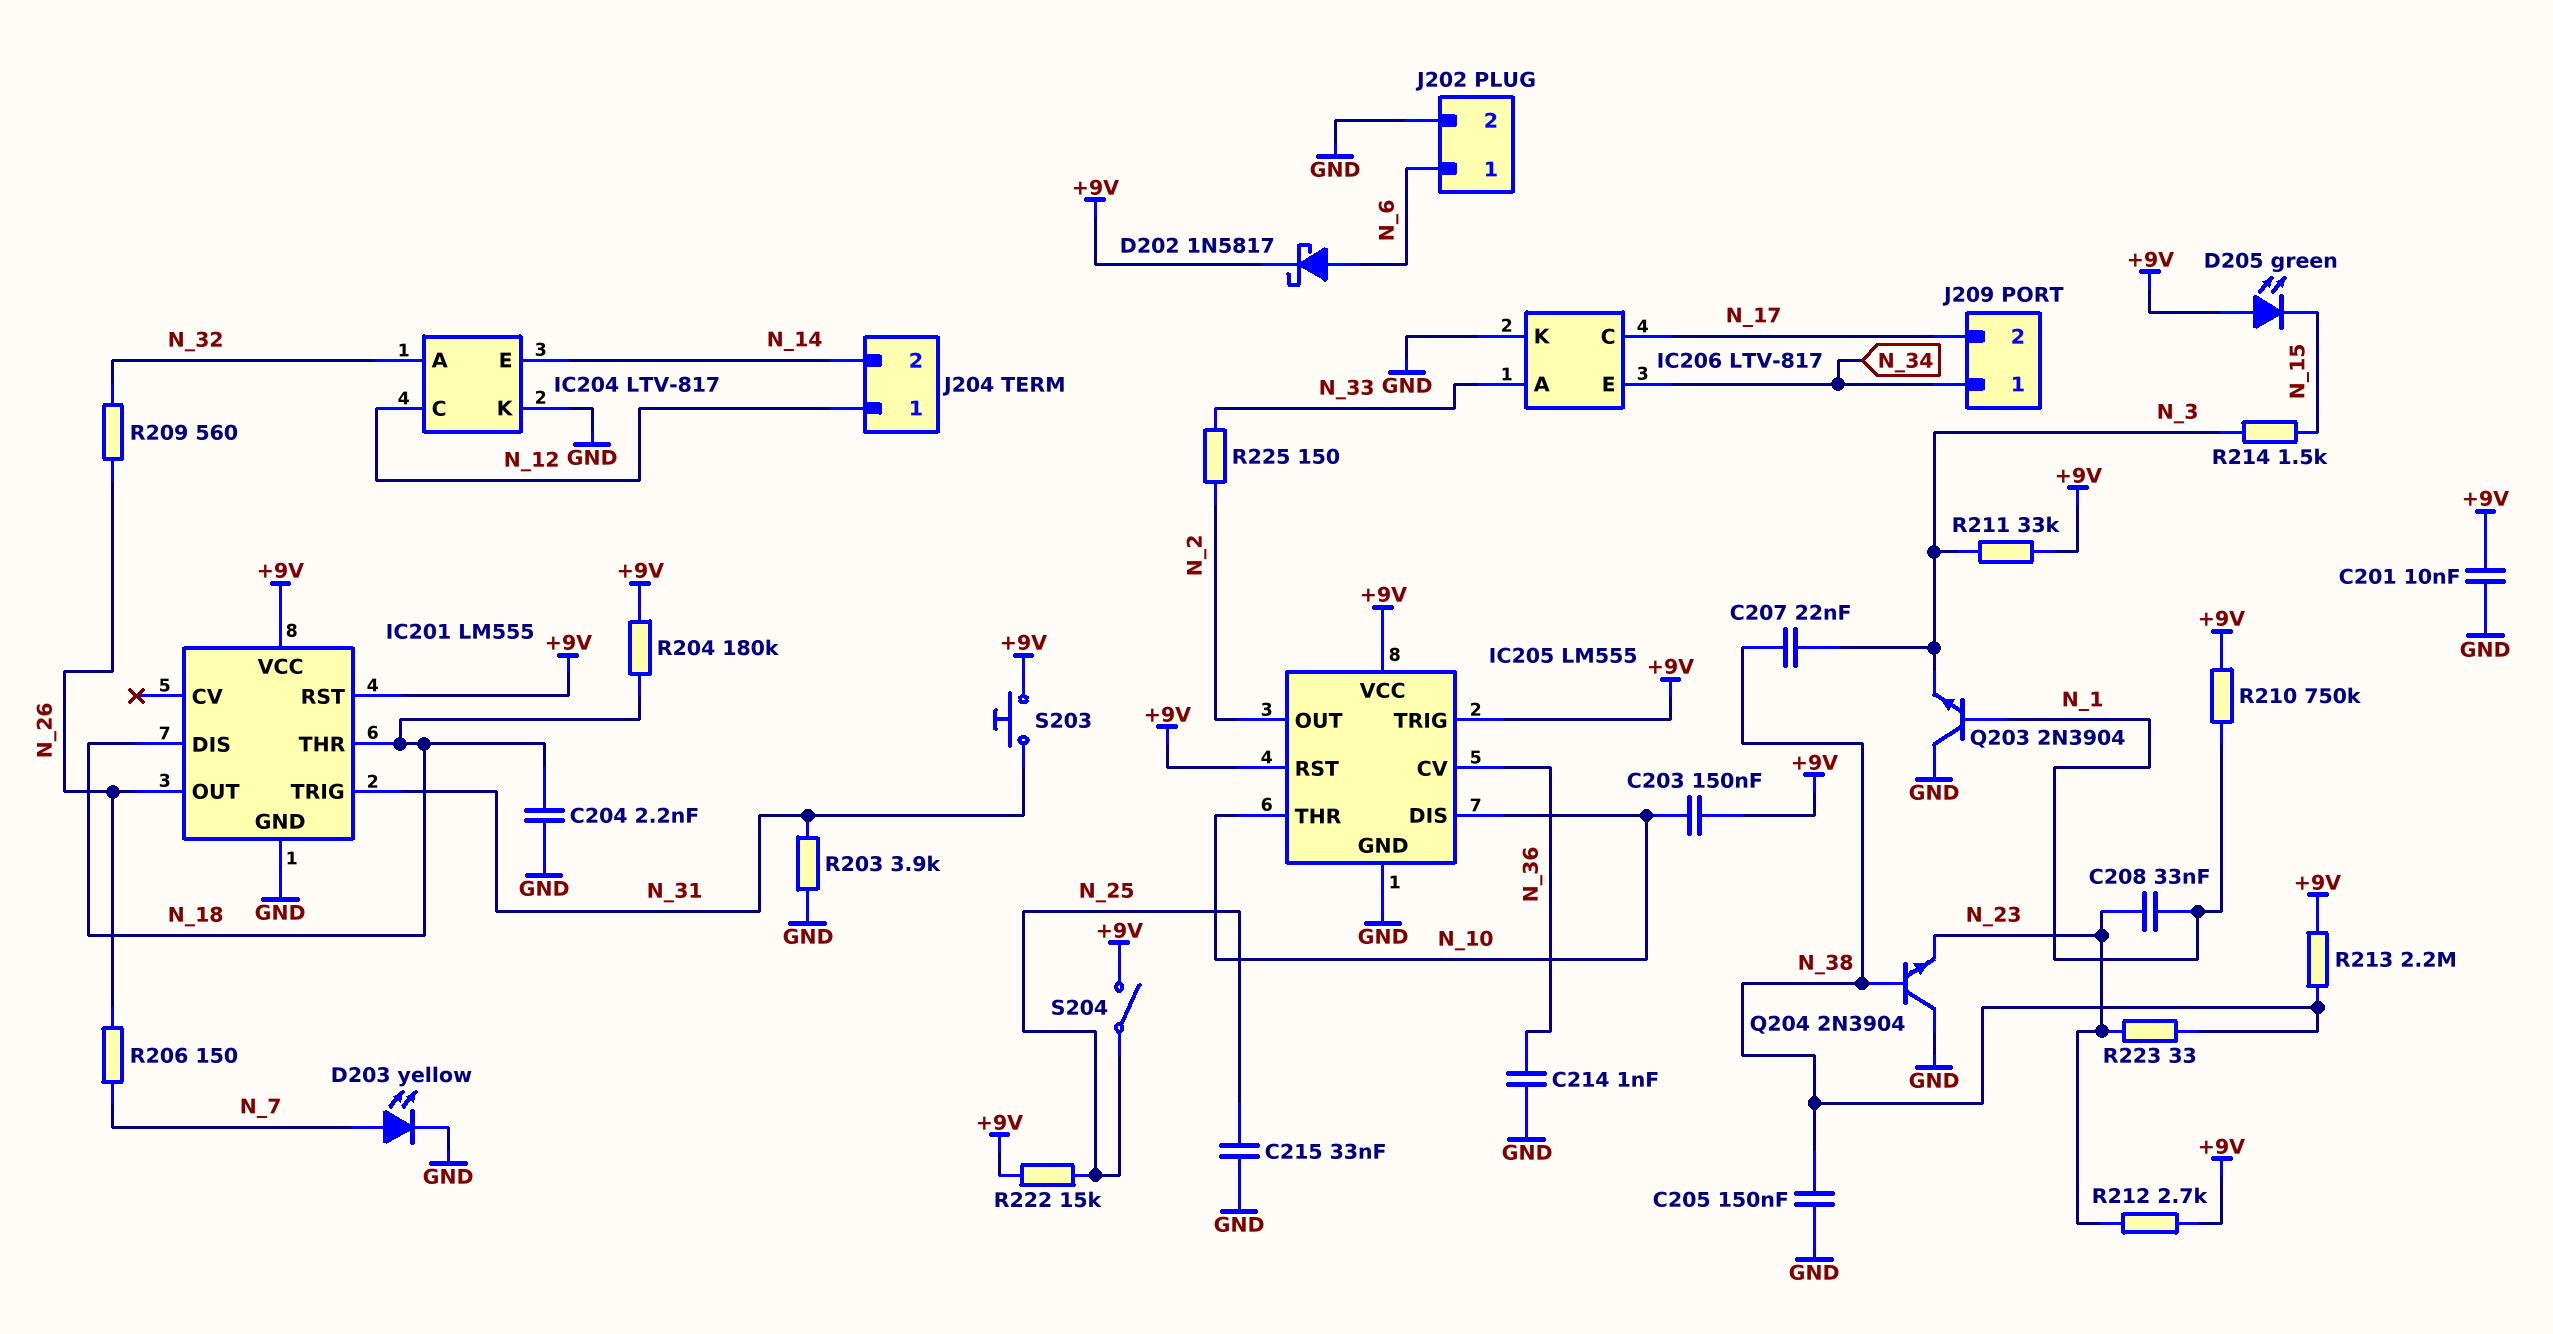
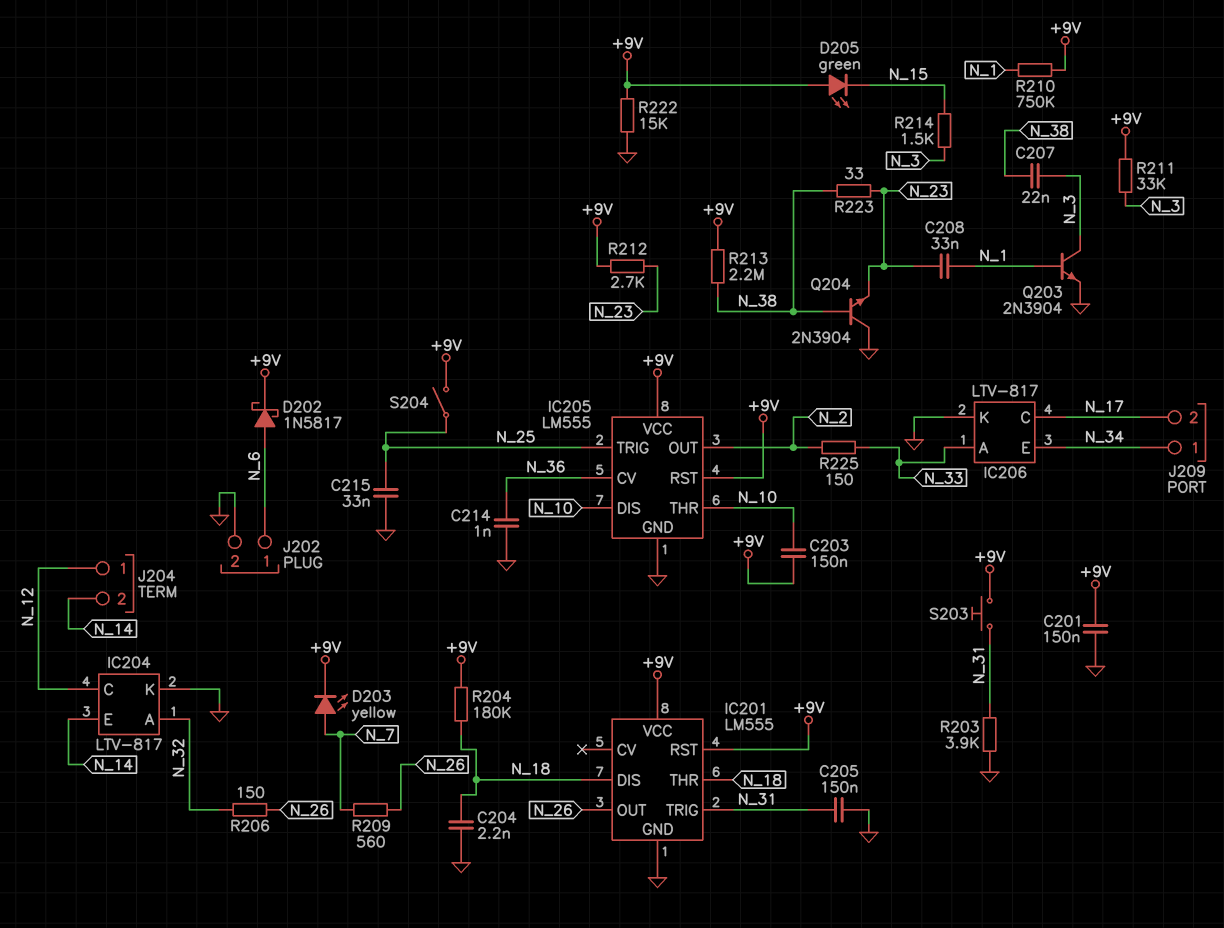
C201: 10nF (+9V, GND) -> 150nF (+9V, GND)
C205: 150nF (GND, N_38) -> 150nF (GND, N_31)
D203: LED yellow (A N_7, K GND) -> LED yellow (A N_7, K +9V)
IC205 pin TRIG: +9V -> N_25
Q203: NPN 2N3904 (B N_1, C GND, E N_3) -> NPN 2N3904 (B N_1, C N_3, E GND)
R206: 150 (N_7, N_26) -> 150 (N_26, N_32)
R209: 560 (N_26, N_32) -> 560 (N_7, N_26)
R222: 15k (+9V, N_25) -> 15k (+9V, GND)

